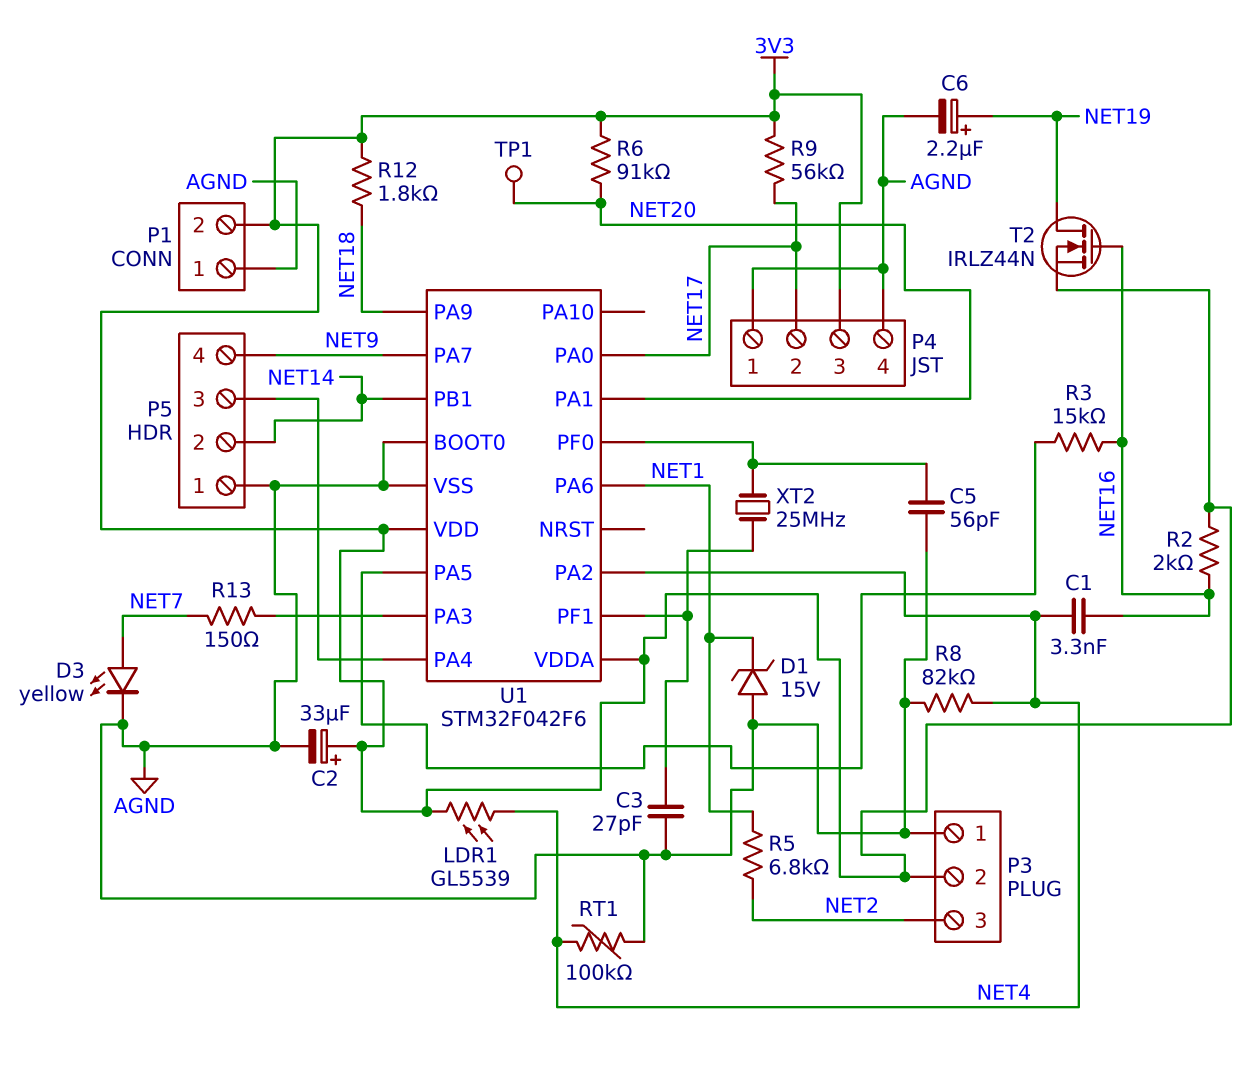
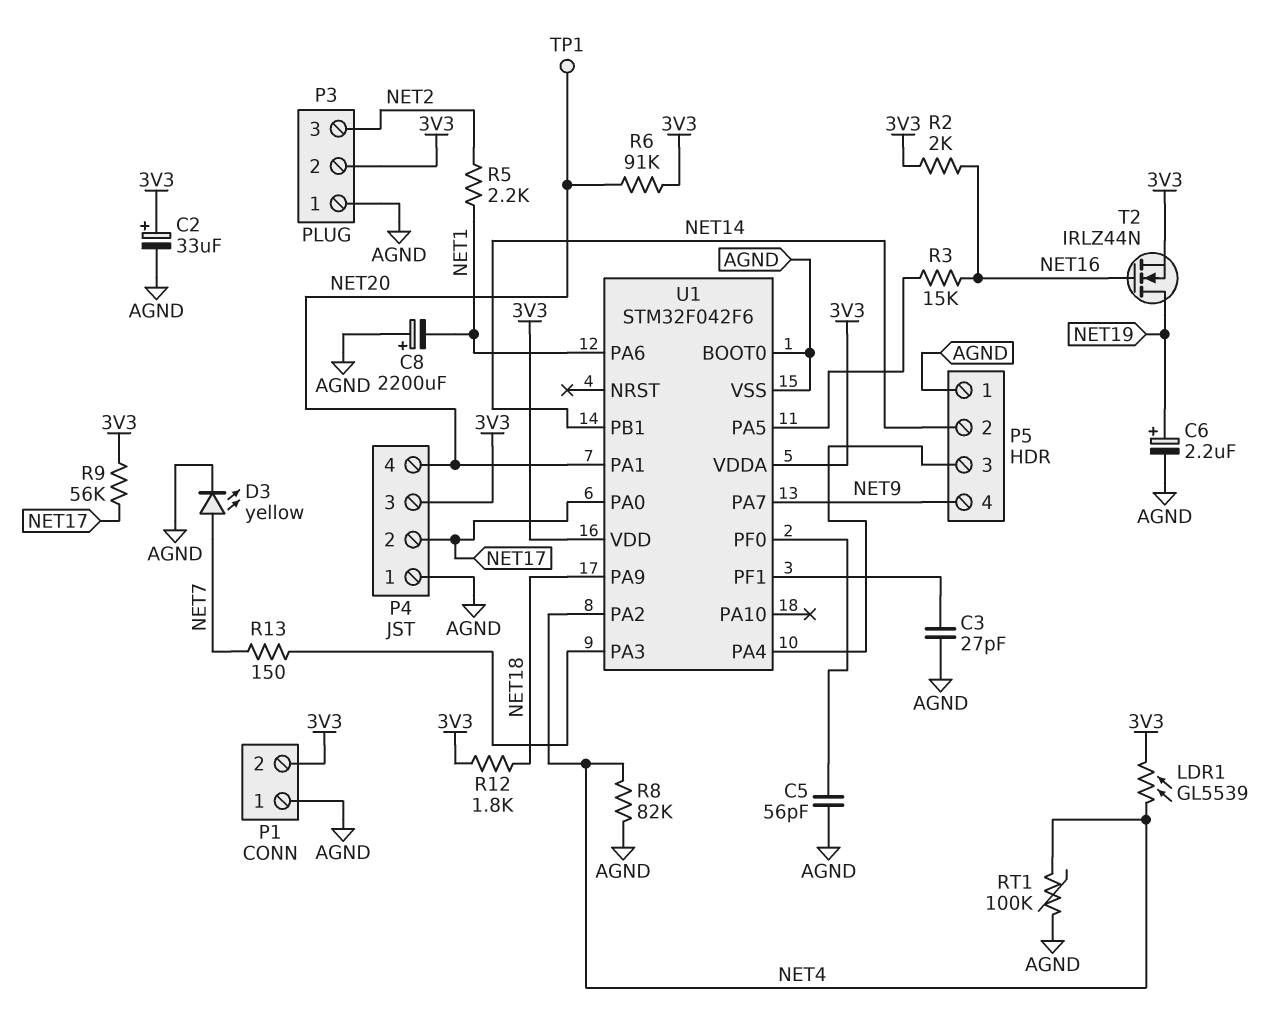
C1: 3.3nF (NET4, NET16) -> none
C8: none -> 2200uF (plus AGND, minus NET1)
D1: zener 15V (A AGND, K NET1) -> none
P4 pin 4: AGND -> NET20
R5: 6.8k (NET1, NET2) -> 2.2k (NET1, NET2)
XT2: 25MHz (U1/PF0, U1/PF1) -> none

